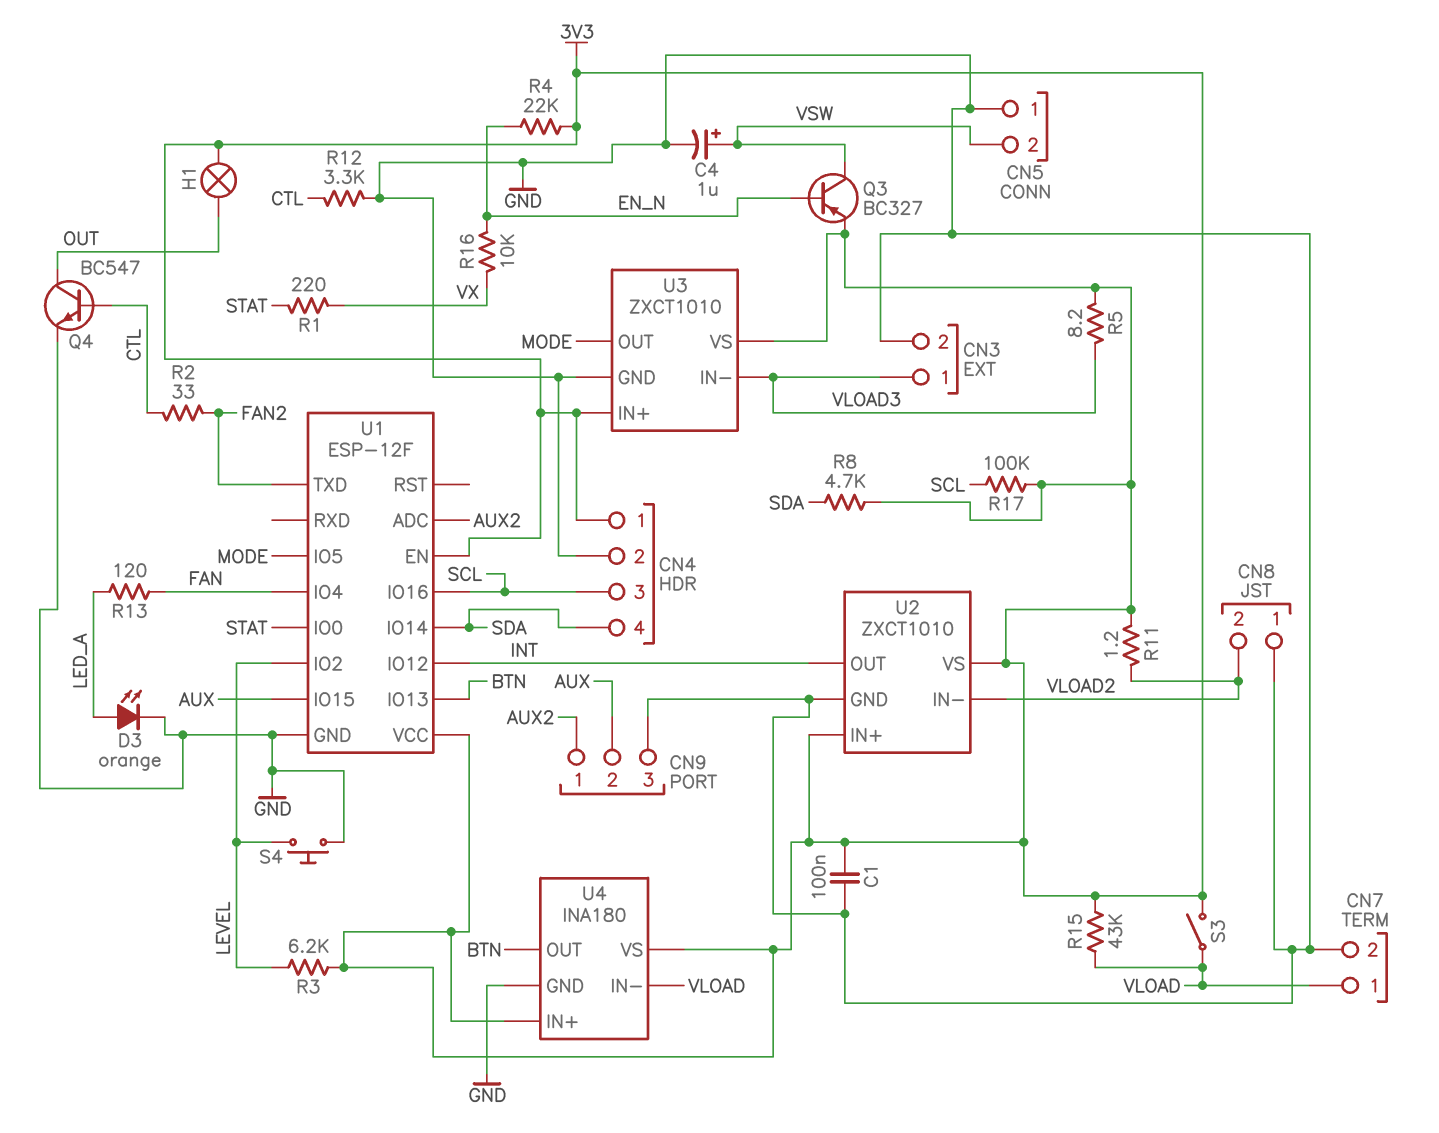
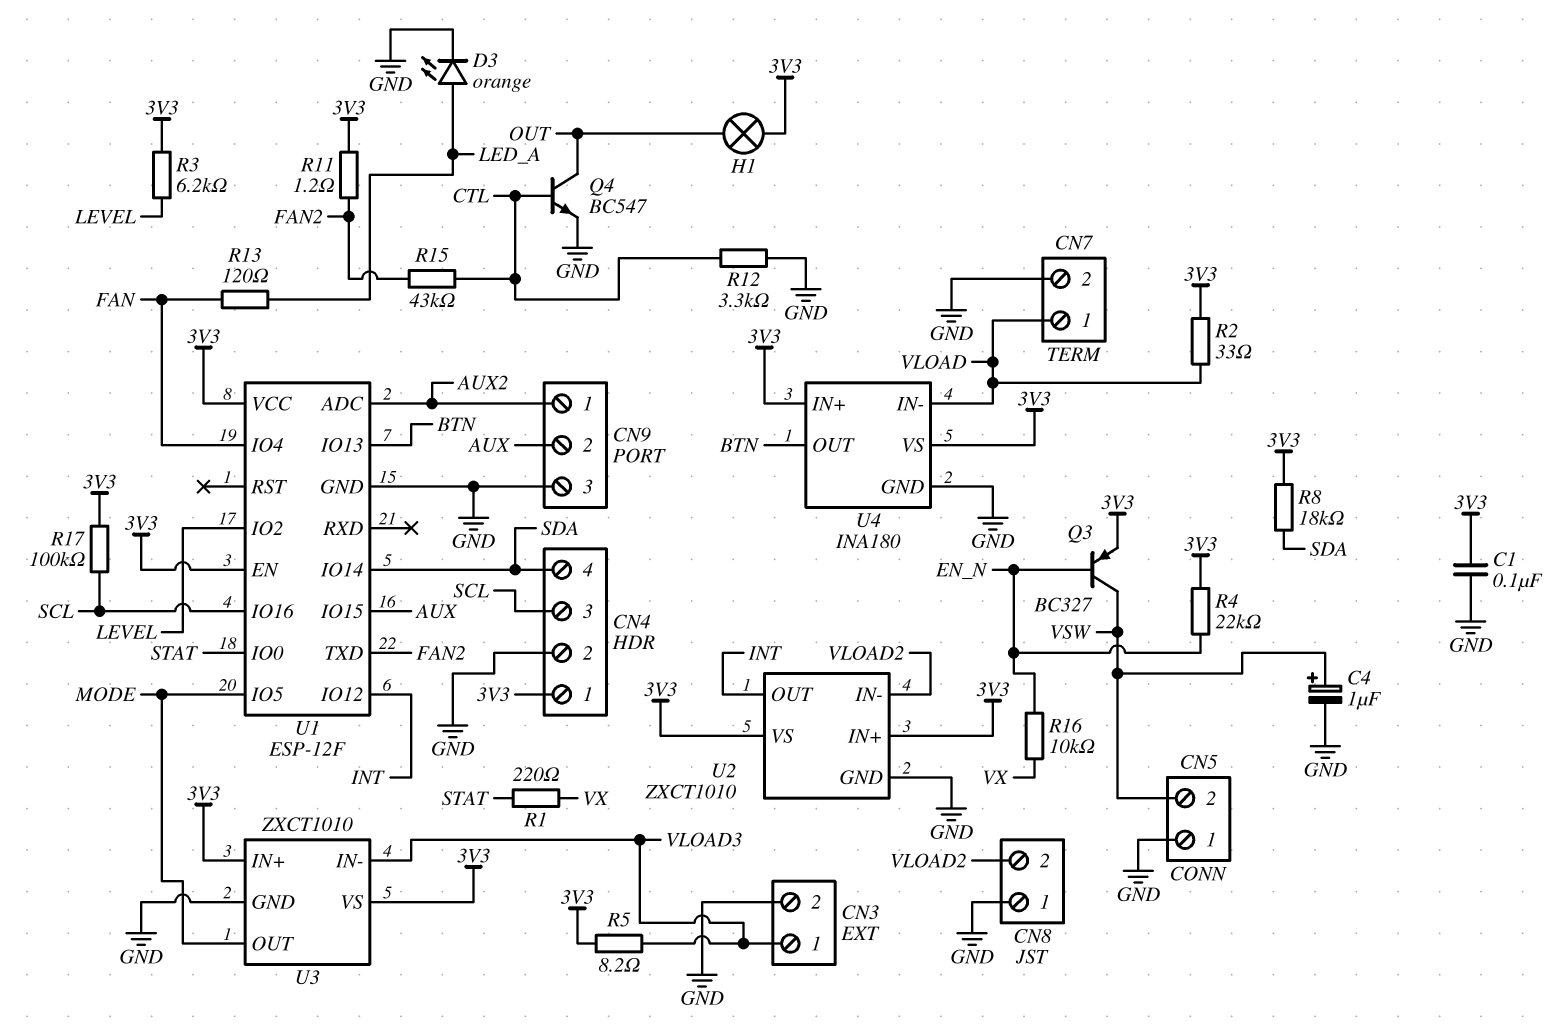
R2: 33 (CTL, FAN2) -> 33 (3V3, VLOAD)
R8: 4.7k (3V3, SDA) -> 18k (3V3, SDA)
R11: 1.2 (3V3, VLOAD2) -> 1.2 (3V3, FAN2)
R15: 43k (3V3, VLOAD) -> 43k (CTL, FAN2)
S3: switch (3V3, VLOAD) -> none
S4: button (GND, LEVEL) -> none

